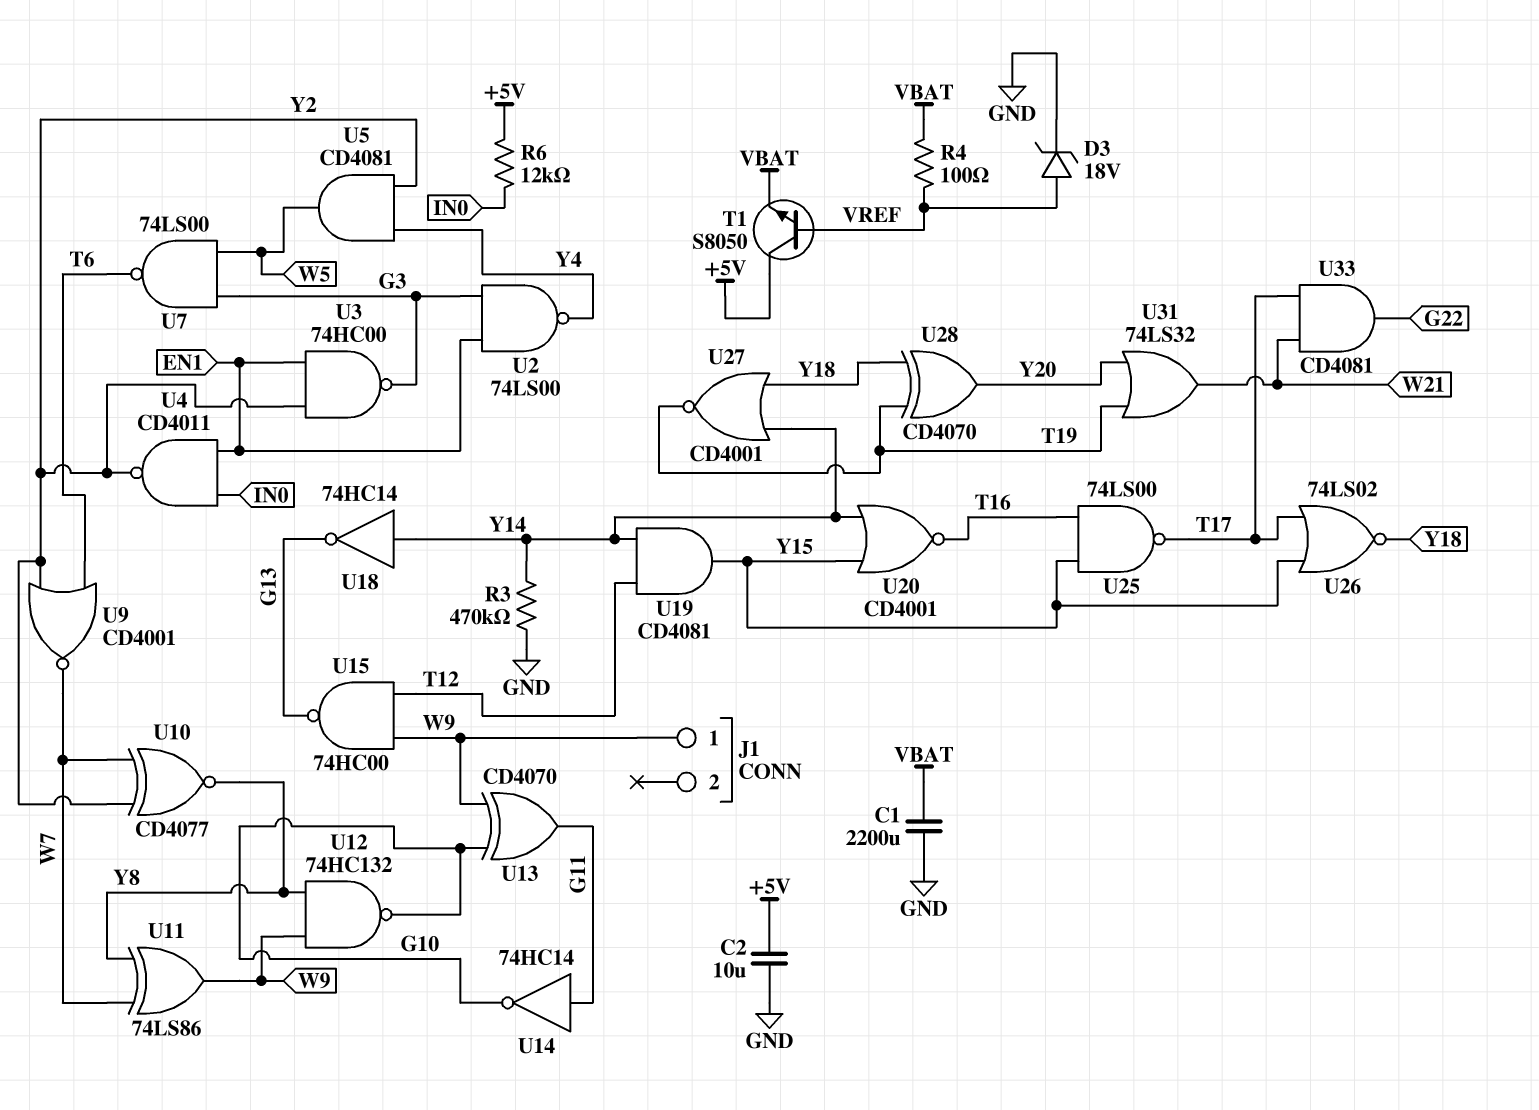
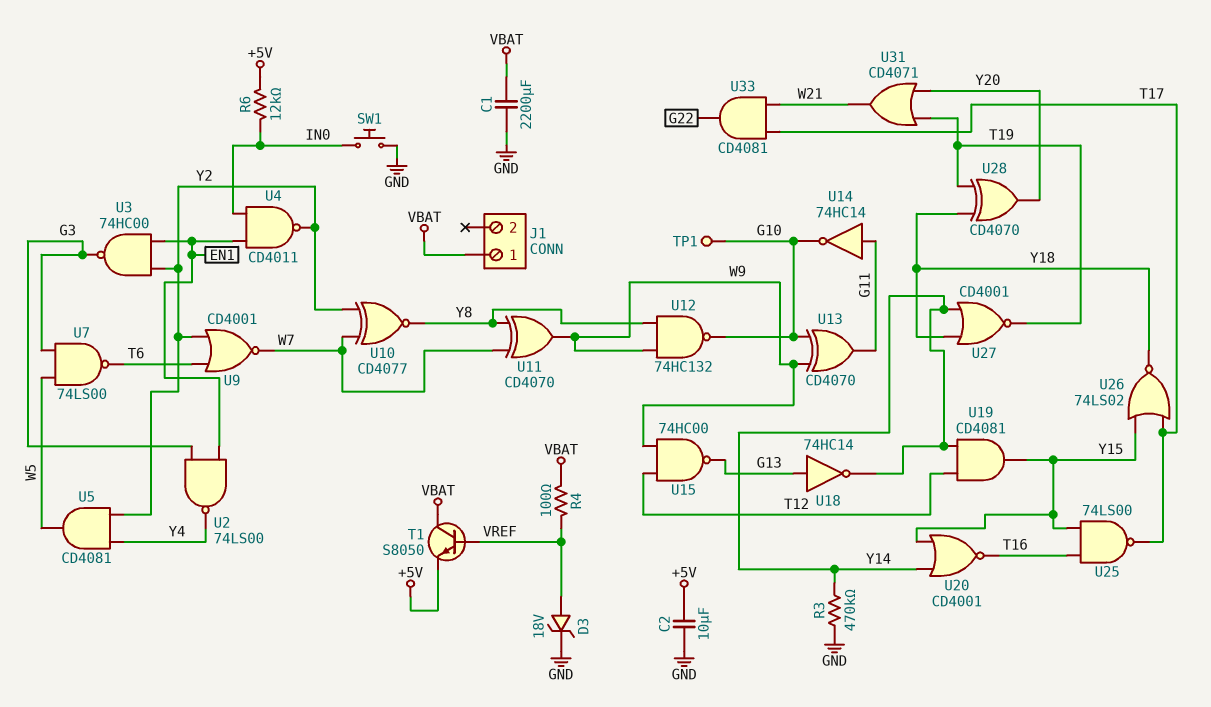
J1 pin 1: W9 -> VBAT
SW1: none -> button (GND, IN0)
T1: NPN S8050 (B VREF, C +5V, E VBAT) -> NPN S8050 (B VREF, C VBAT, E +5V)
TP1: none -> test point (G10)
U11: XOR 74LS86 (in W7, in Y8, out W9) -> XOR CD4070 (in W7, in Y8, out W9)
U18: NOT 74HC14 (in Y14, out G13) -> NOT 74HC14 (in G13, out Y14)
U31: OR 74LS32 (in T19, in Y20, out W21) -> OR CD4071 (in T19, in Y20, out W21)

